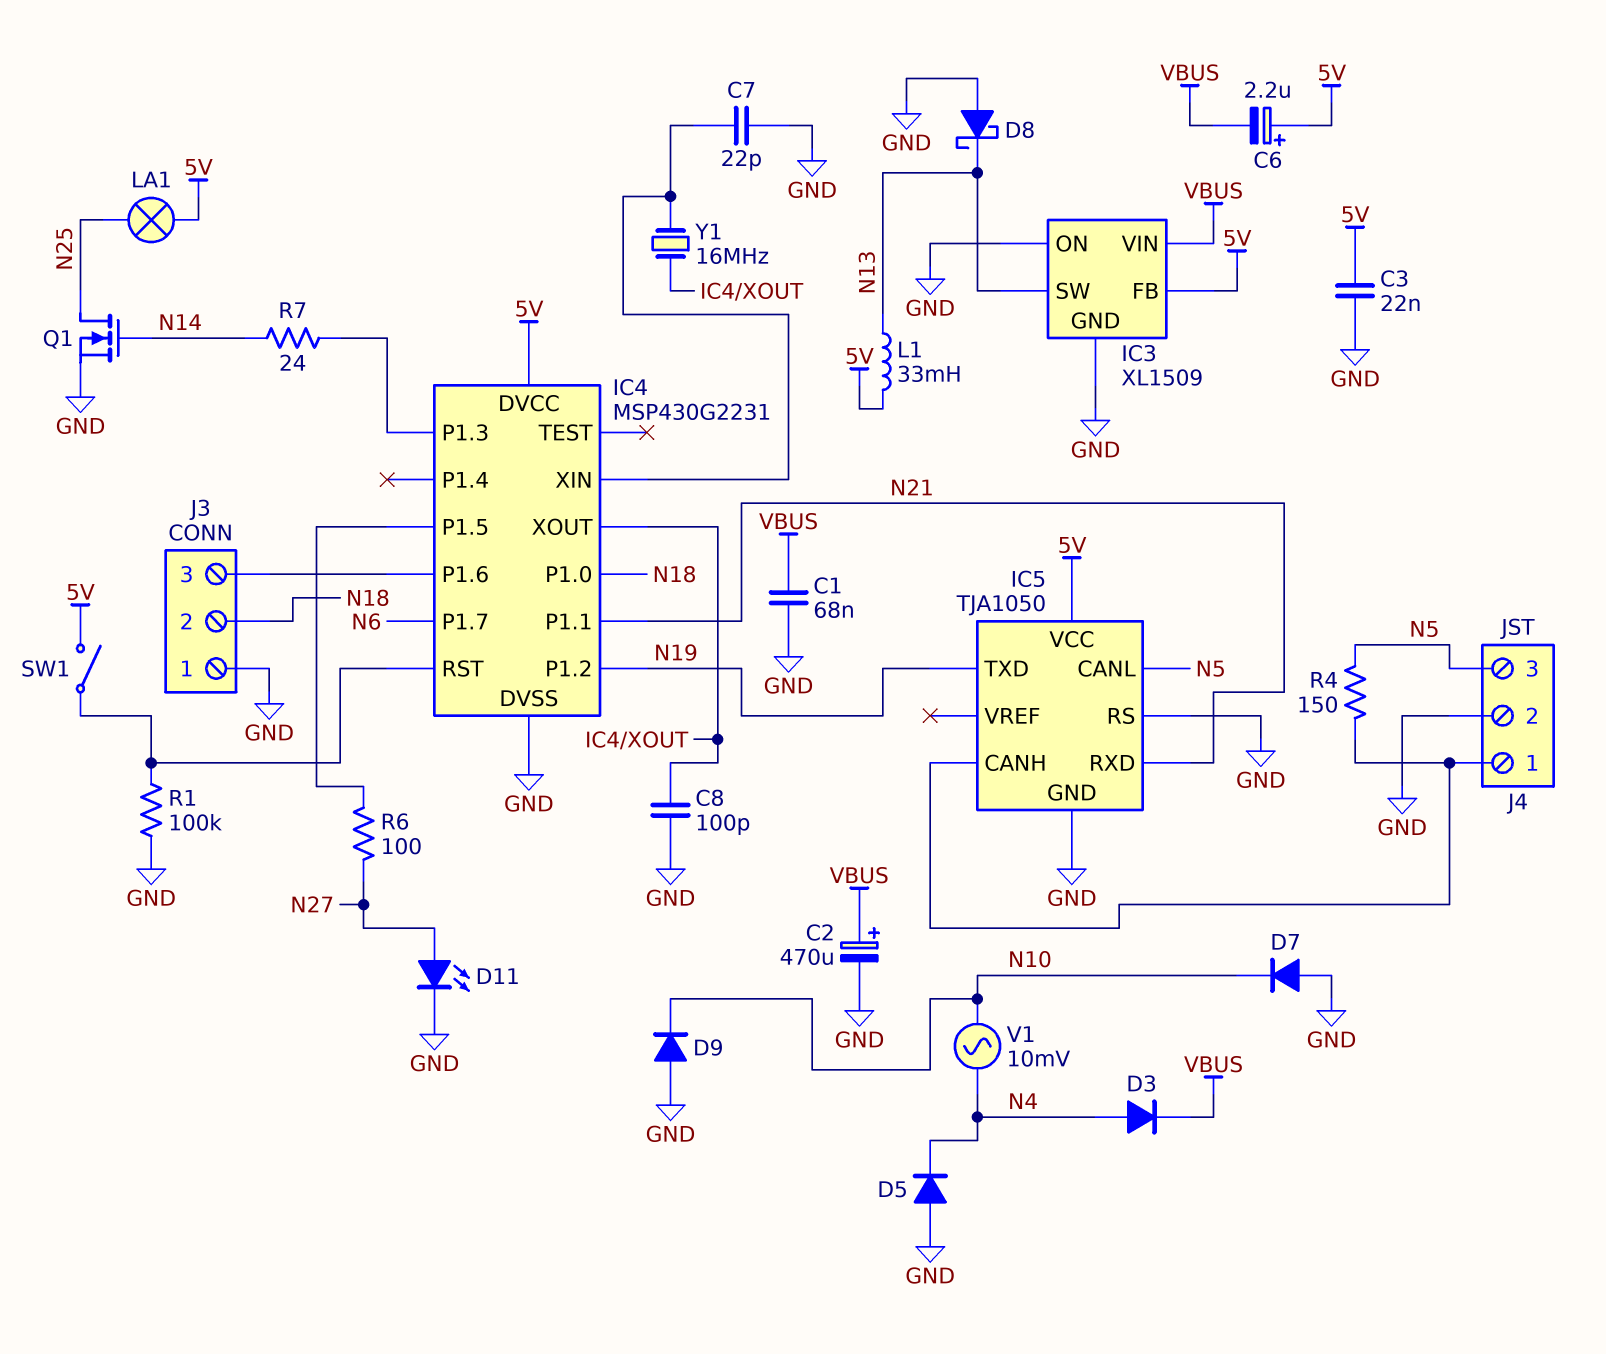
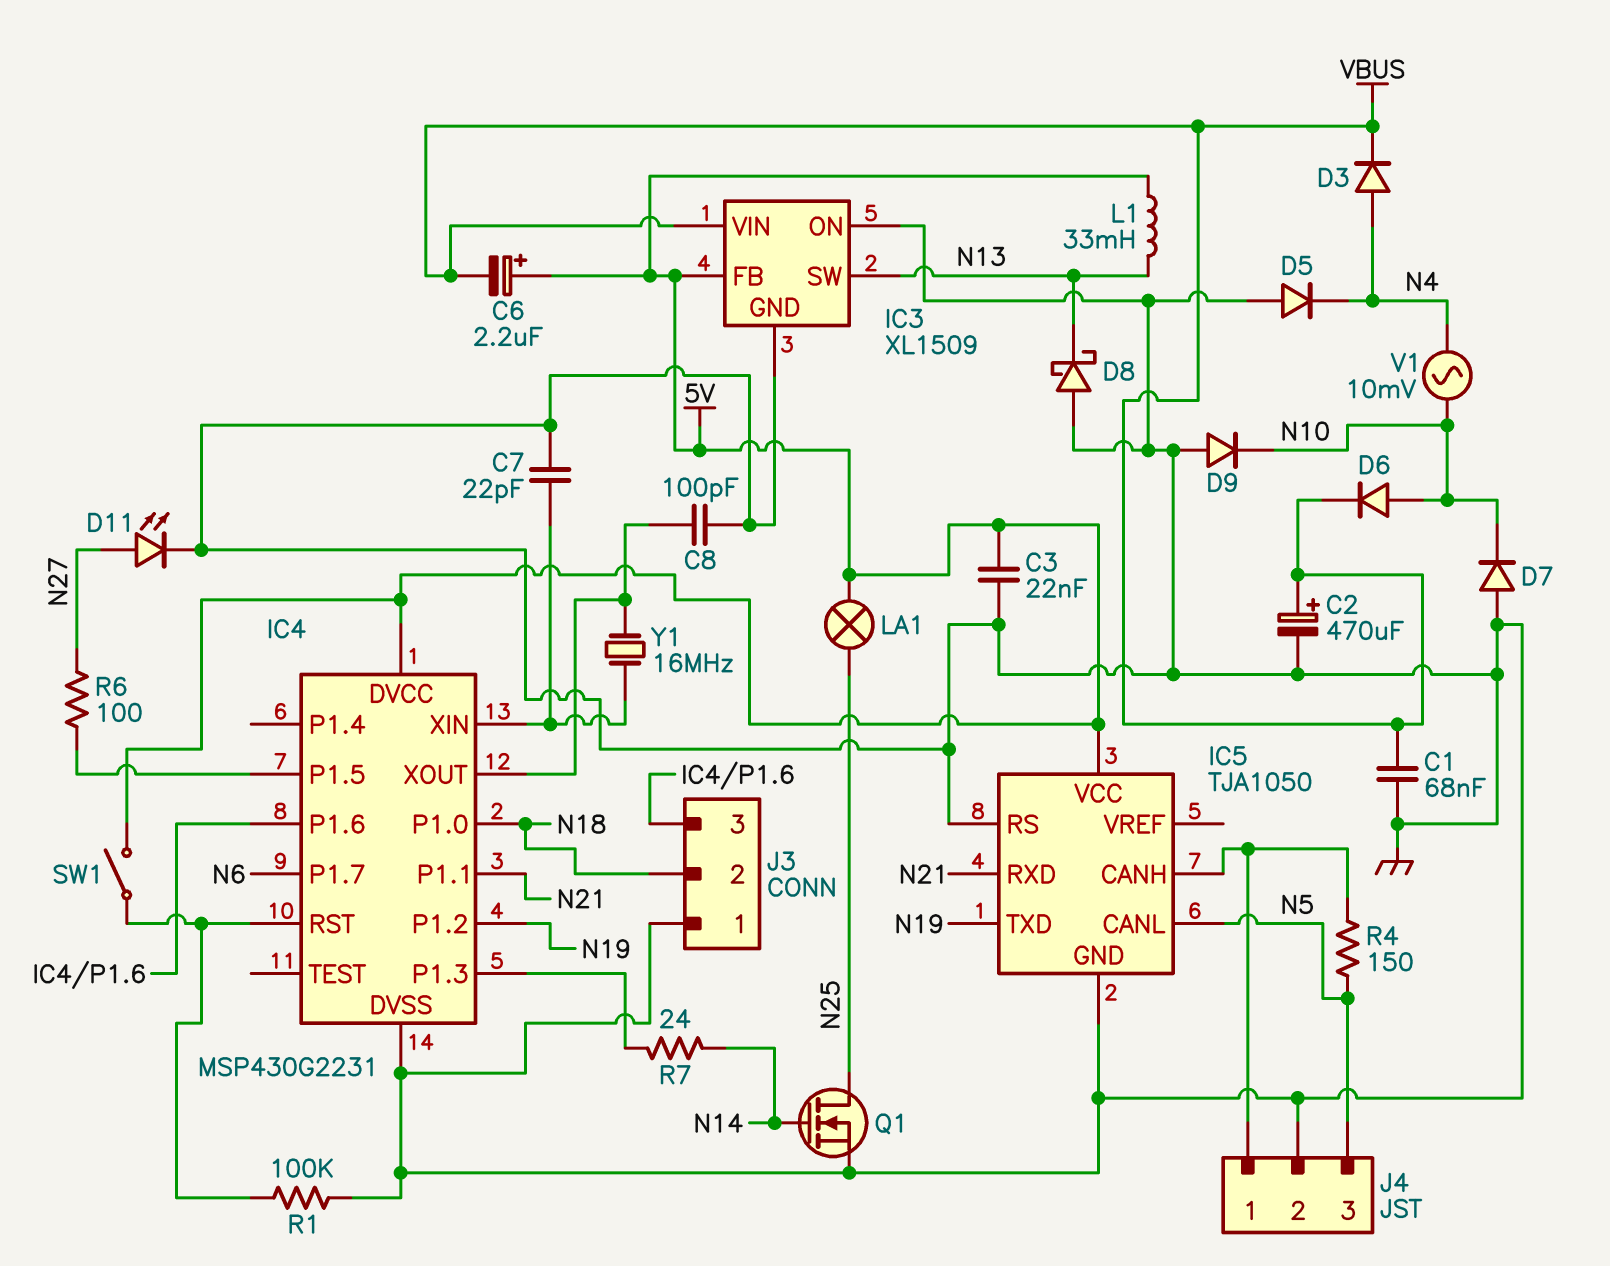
D6: none -> diode (A N10, K VBUS)

